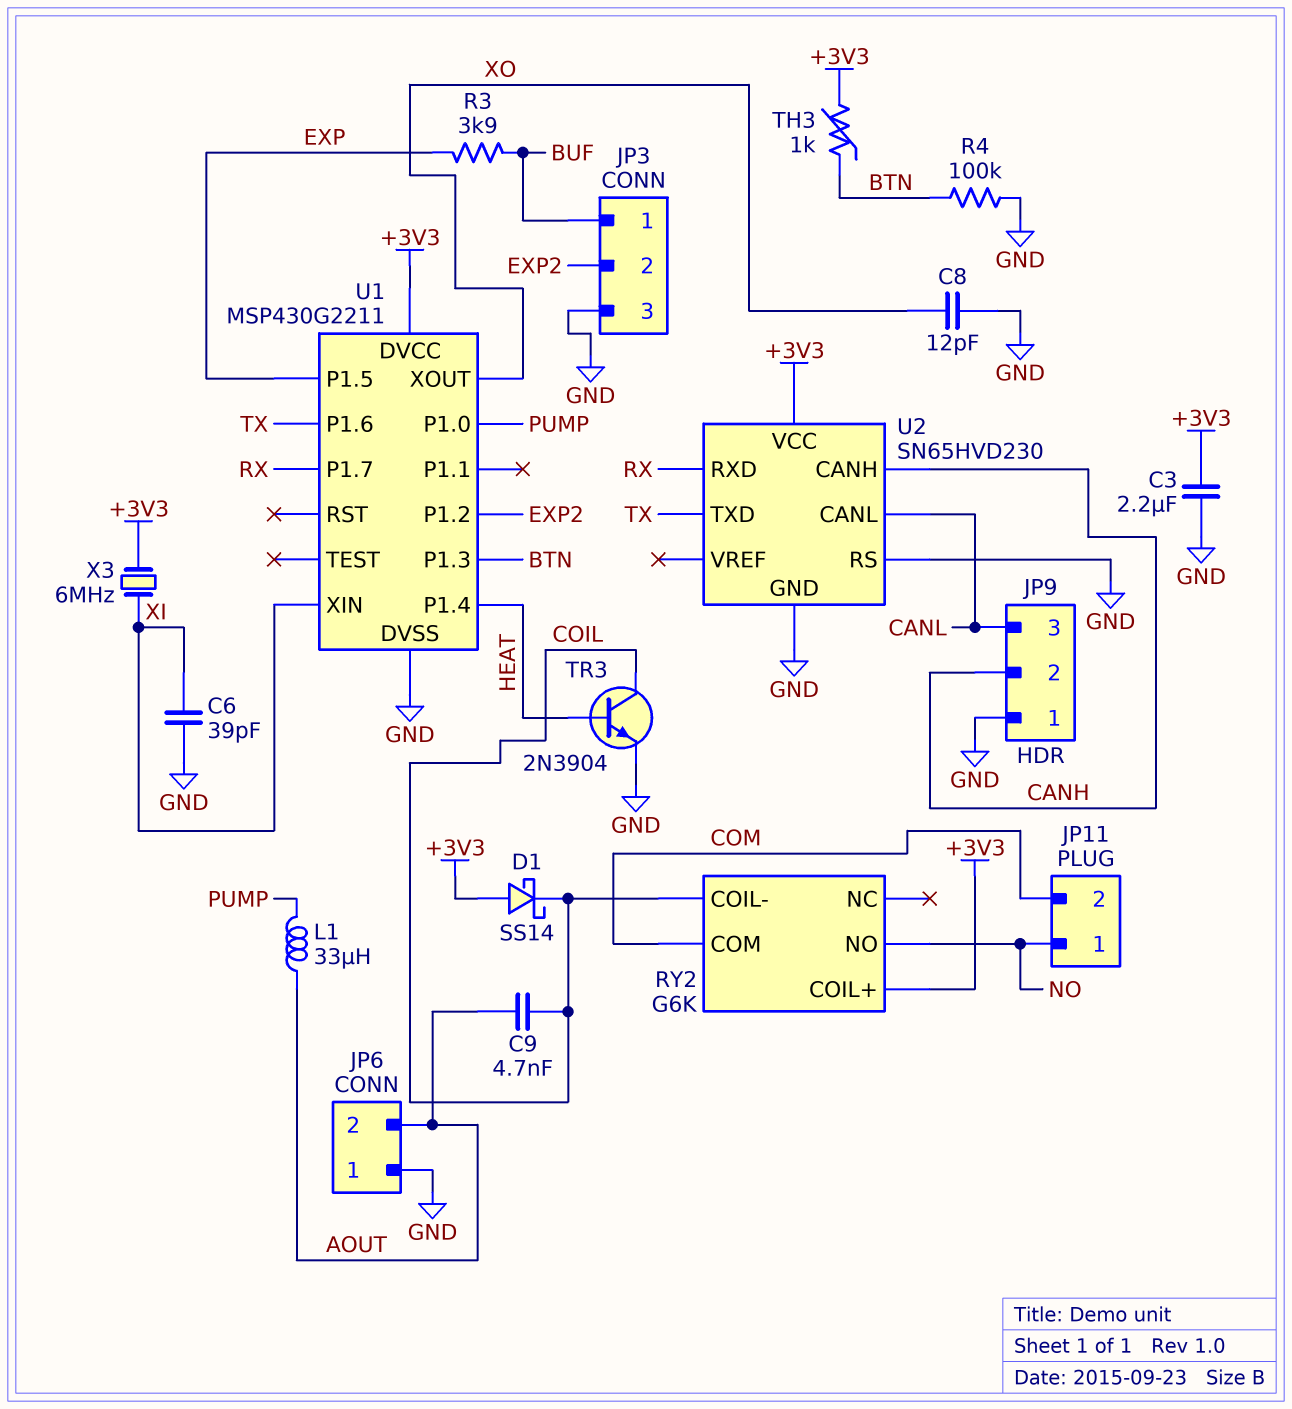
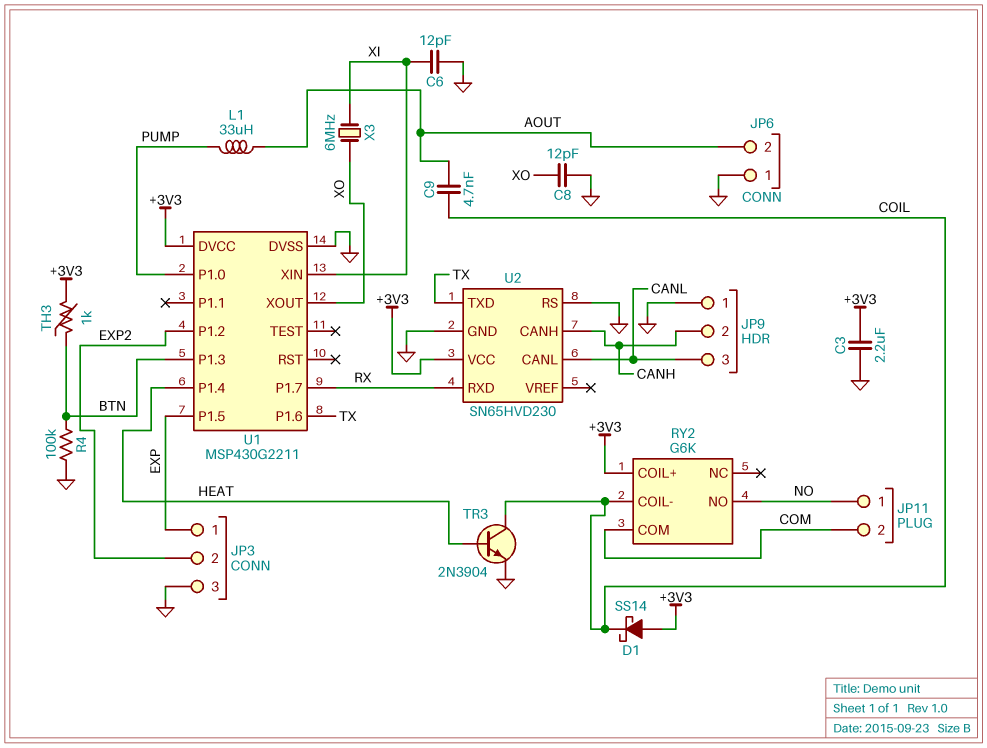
C6: 39pF (GND, XI) -> 12pF (GND, XI)
JP3 pin 1: BUF -> EXP
R3: 3.9k (BUF, EXP) -> none
X3: 6MHz (+3V3, XI) -> 6MHz (XI, XO)

